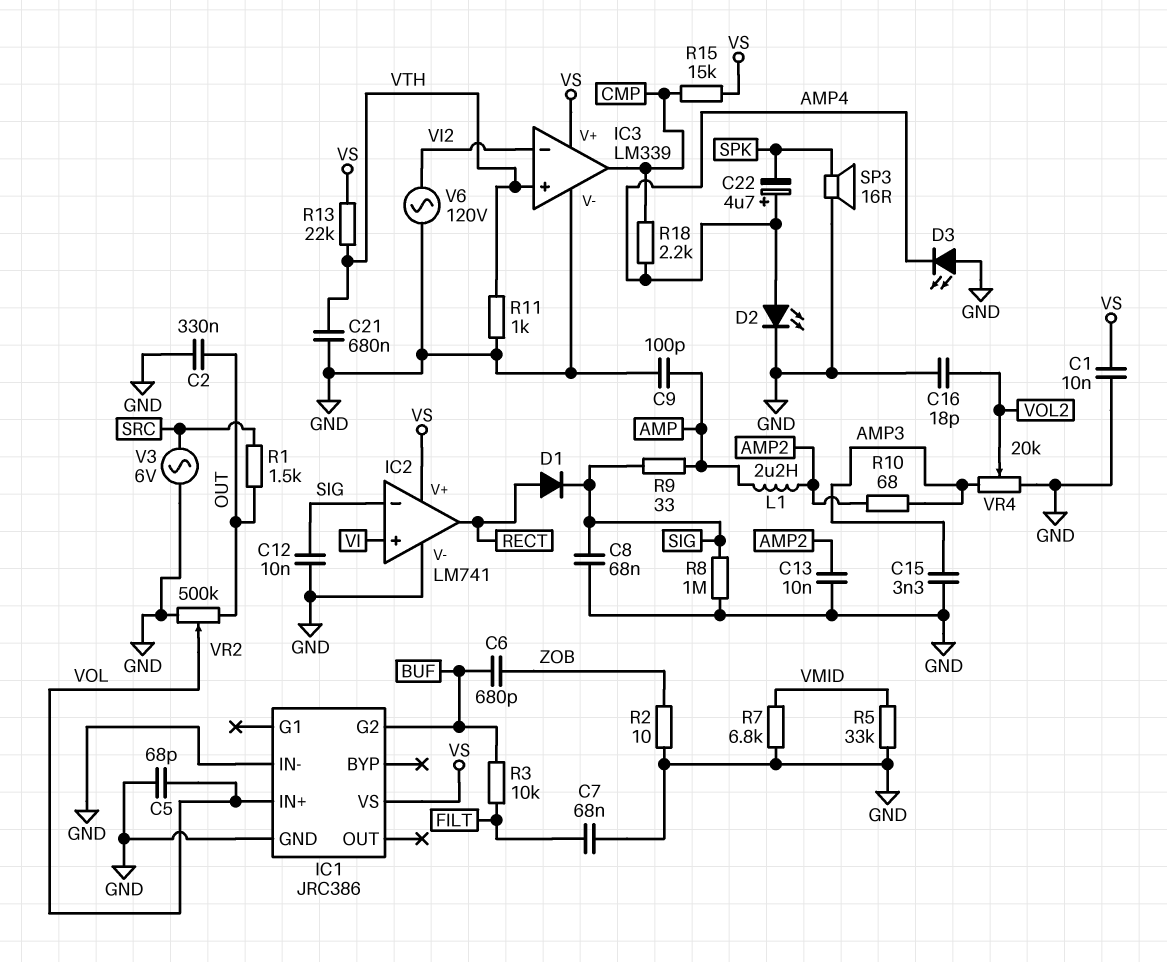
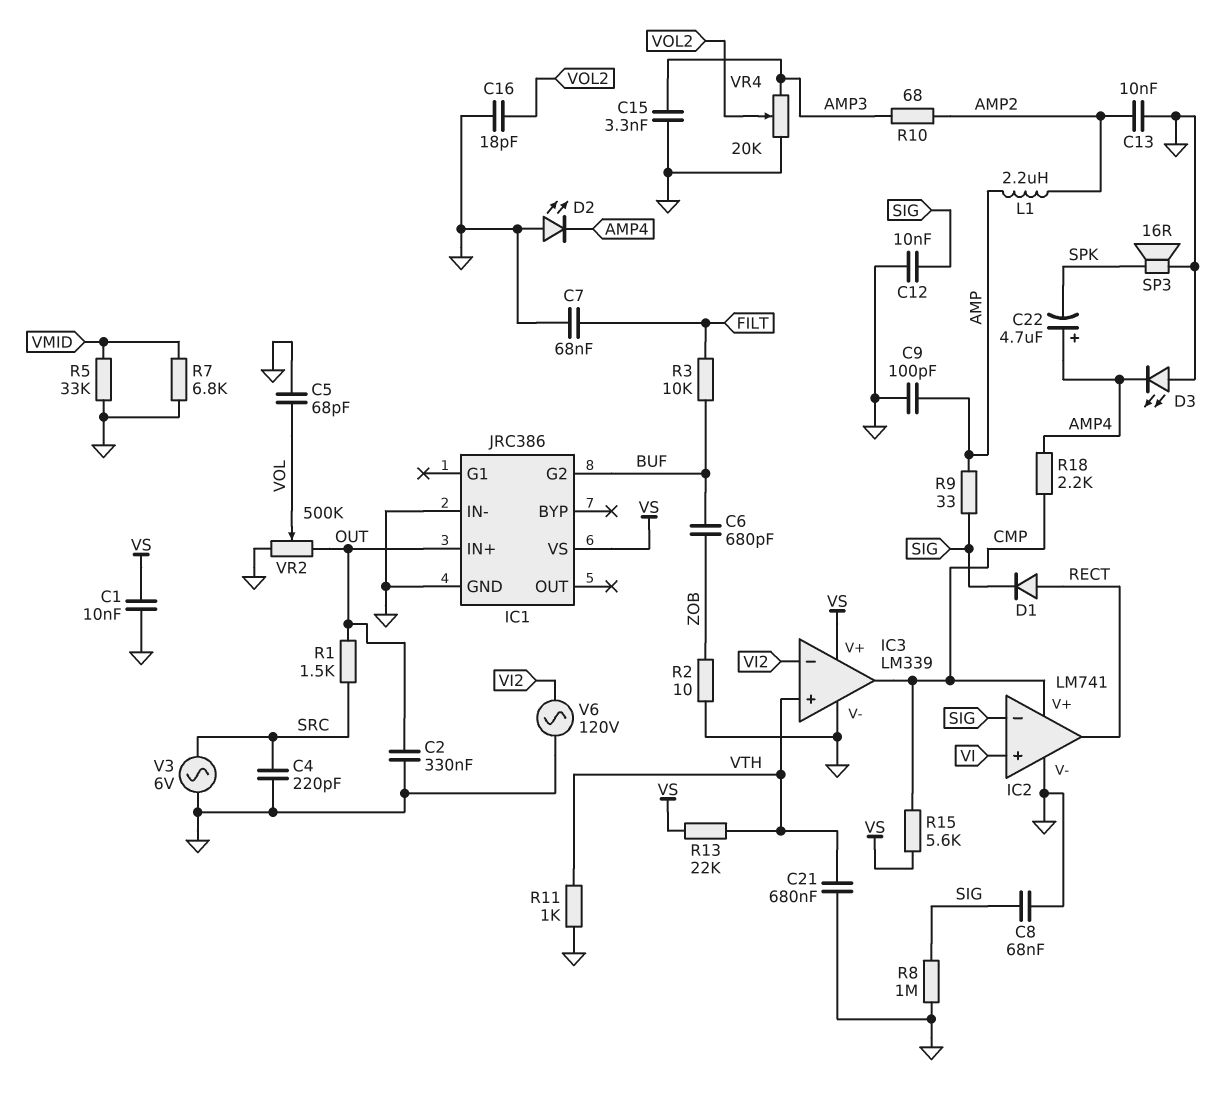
C4: none -> 220pF (GND, SRC)
D2: LED (A AMP4, K GND) -> LED (A GND, K AMP4)
IC1 pin IN+: VOL -> OUT
IC2 pin V+: VS -> CMP
R15: 15k (CMP, VS) -> 5.6k (CMP, VS)

